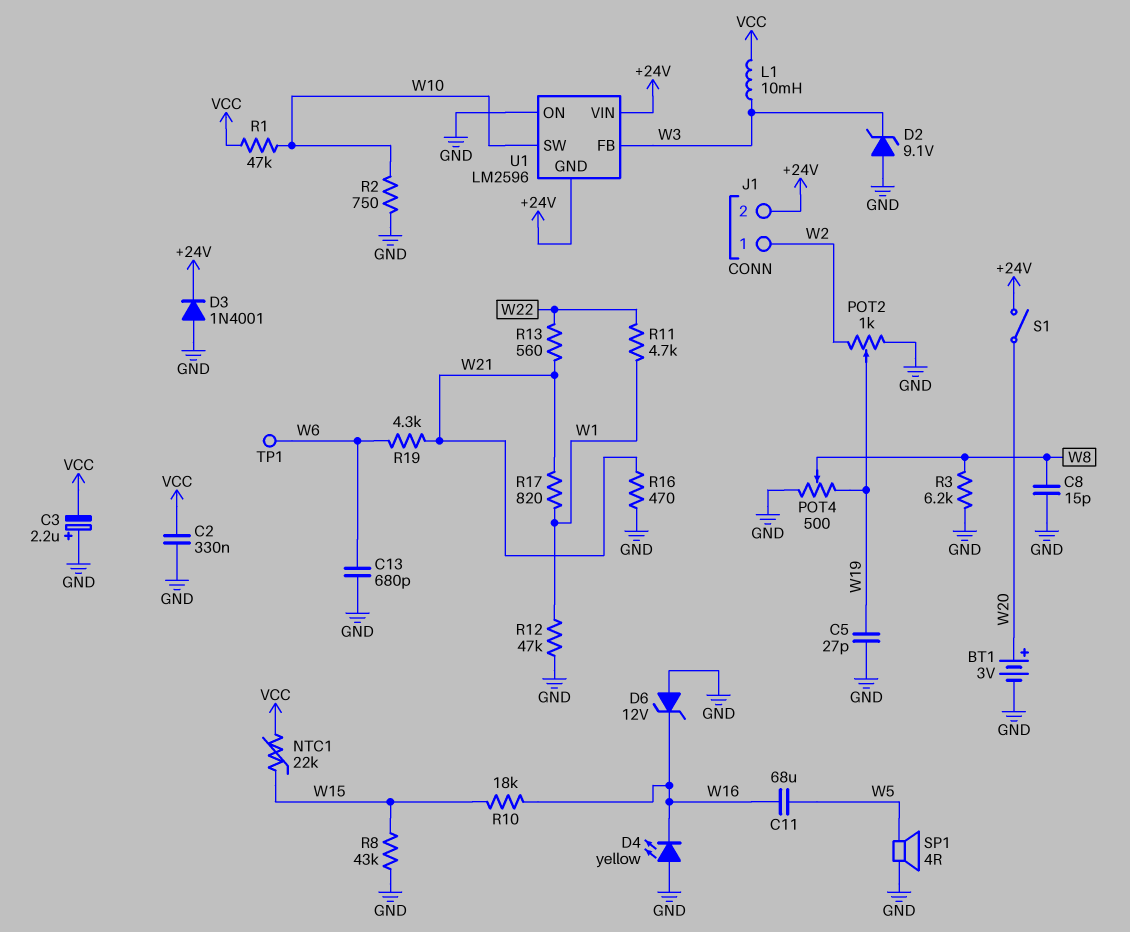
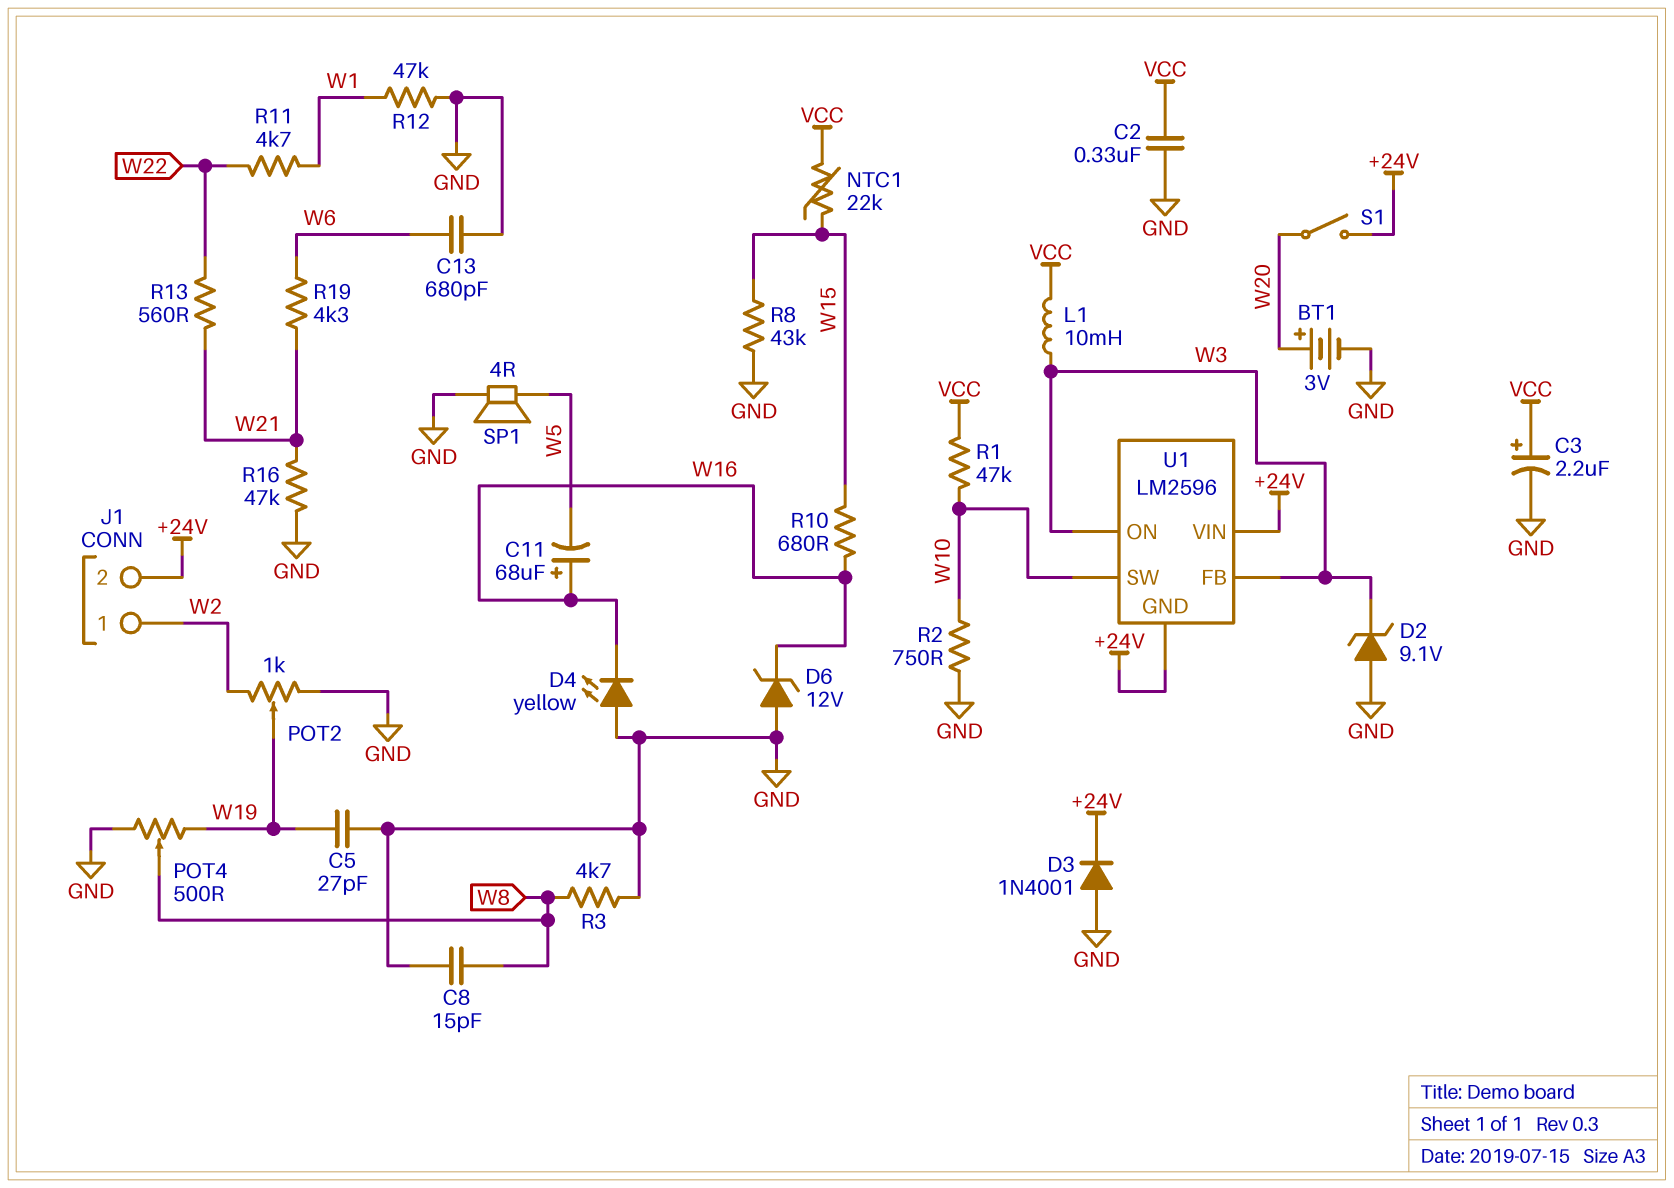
C3: 2.2uF (plus GND, minus VCC) -> 2.2uF (plus VCC, minus GND)
C11: 68uF (W5, W16) -> 68uF (plus W16, minus W5)
R3: 6.2k (GND, W8) -> 4.7k (GND, W8)
R10: 18k (W15, W16) -> 680 (W15, W16)
R16: 470 (GND, W21) -> 47k (GND, W21)
R17: 820 (W1, W21) -> none
TP1: test point (W6) -> none
U1 pin ON: GND -> W3

